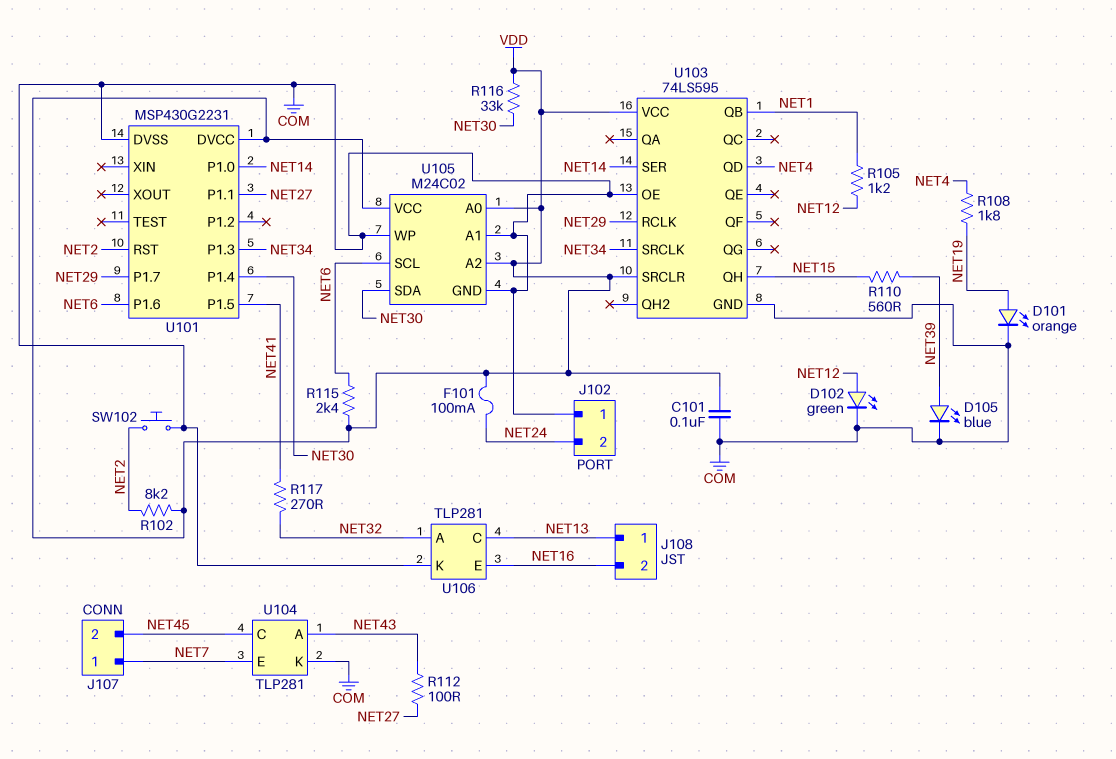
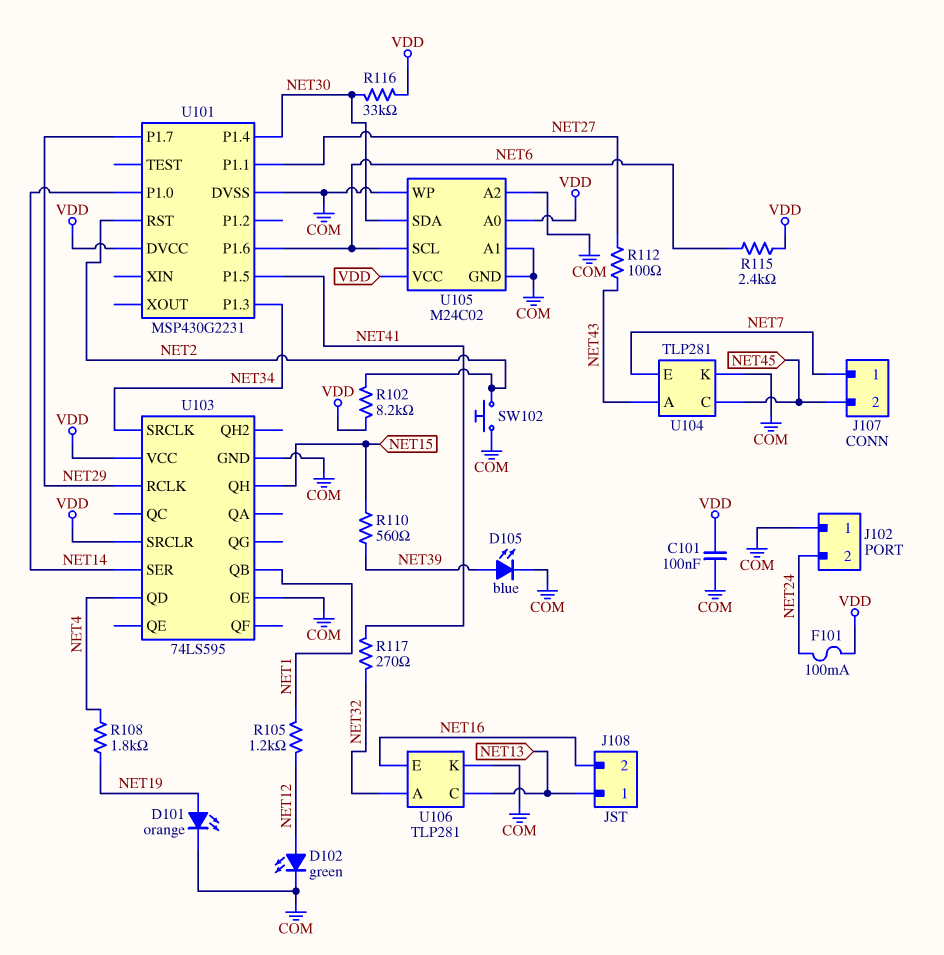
U105 pin A2: VDD -> COM

